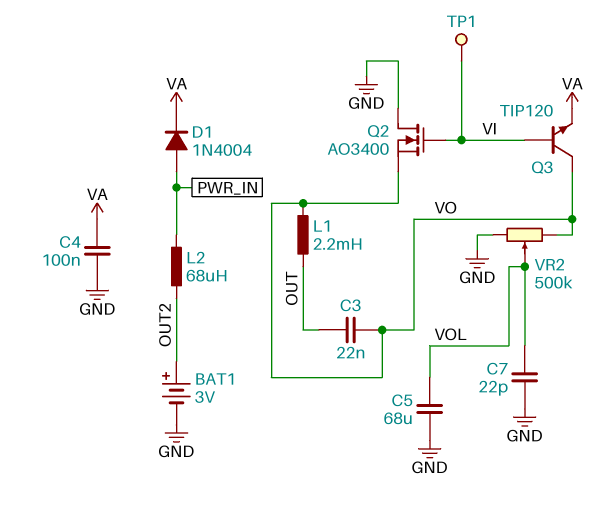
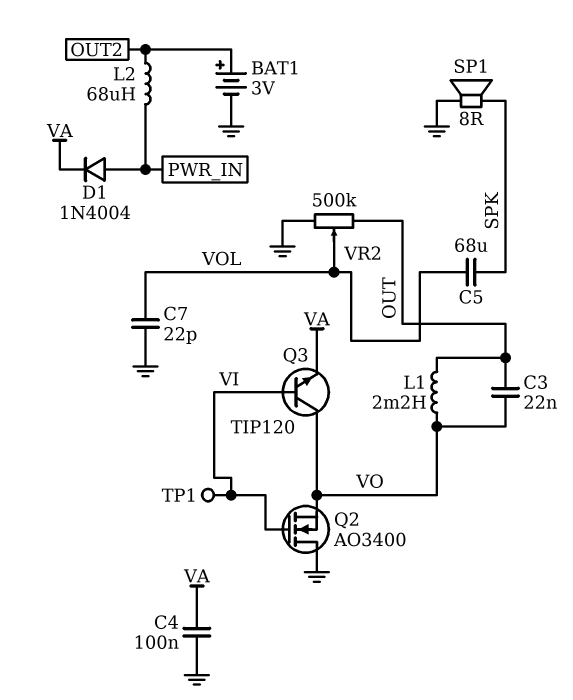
C5: 68uF (GND, VOL) -> 68uF (SPK, VOL)
SP1: none -> speaker 8R (GND, SPK)
VR2: 500k (GND, VO, wiper VOL) -> 500k (GND, OUT, wiper VOL)

